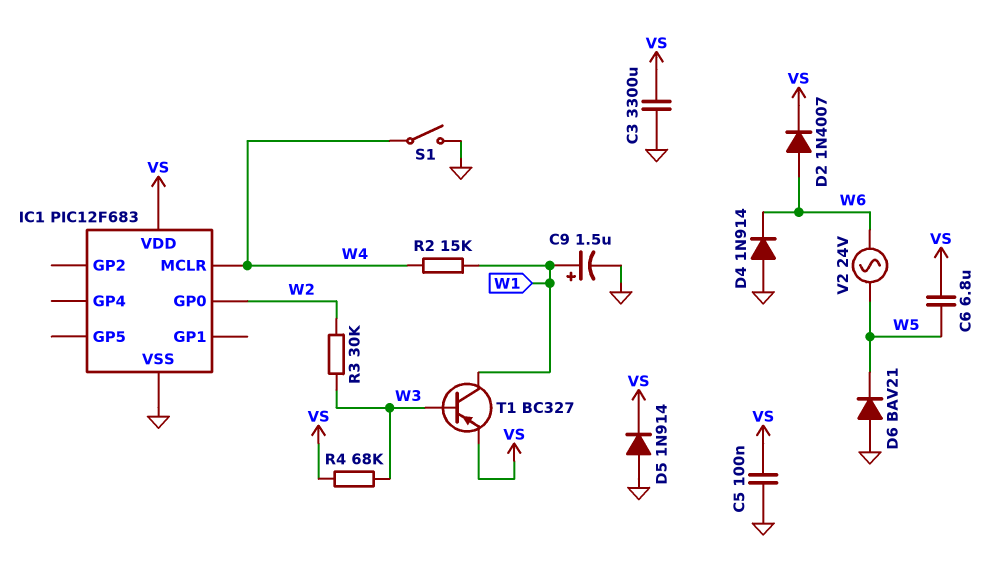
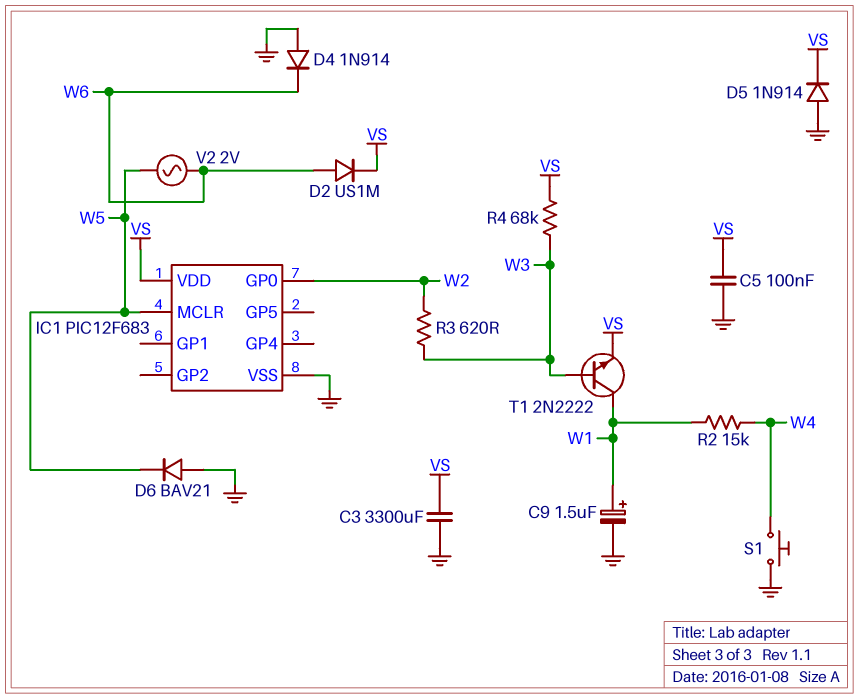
C6: 6.8uF (VS, W5) -> none
D2: diode 1N4007 (A W6, K VS) -> diode US1M (A W6, K VS)
IC1 pin MCLR: W4 -> W5
R3: 30k (W2, W3) -> 620 (W2, W3)
S1: switch (GND, W4) -> button (GND, W4)
T1: PNP BC327 (B W3, C W1, E VS) -> NPN 2N2222 (B W3, C W1, E VS)
V2: AC 24V (W5, W6) -> AC 2V (W5, W6)

